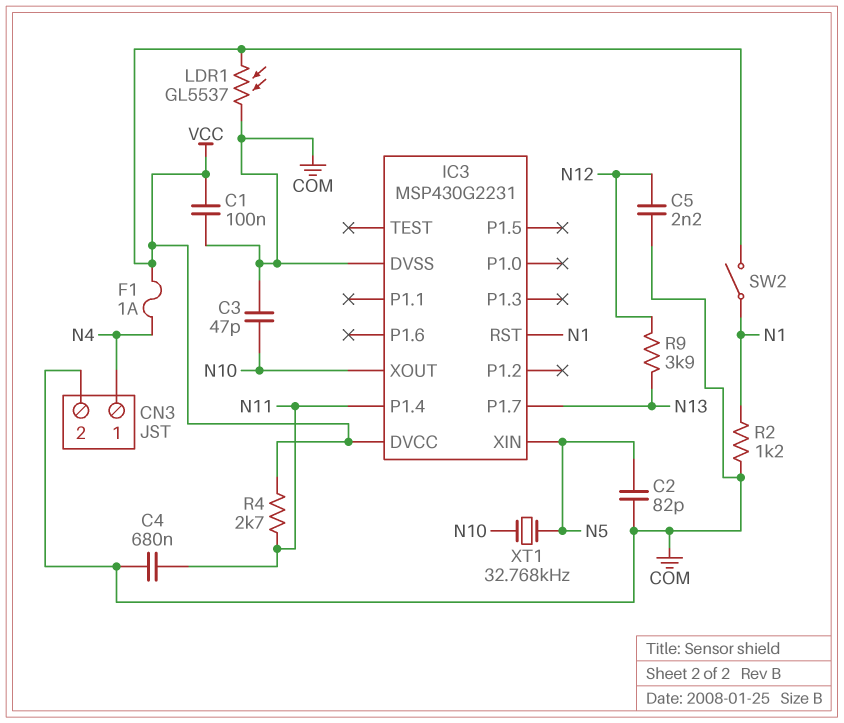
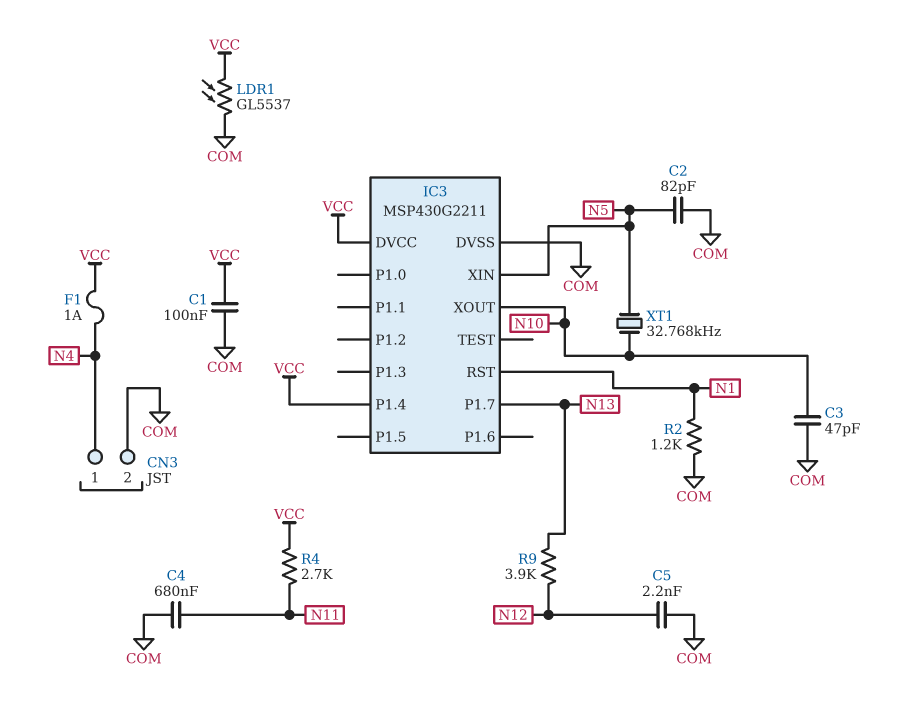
IC3: MSP430G2231 -> MSP430G2211
IC3 pin P1.4: N11 -> VCC
SW2: switch (N1, VCC) -> none

